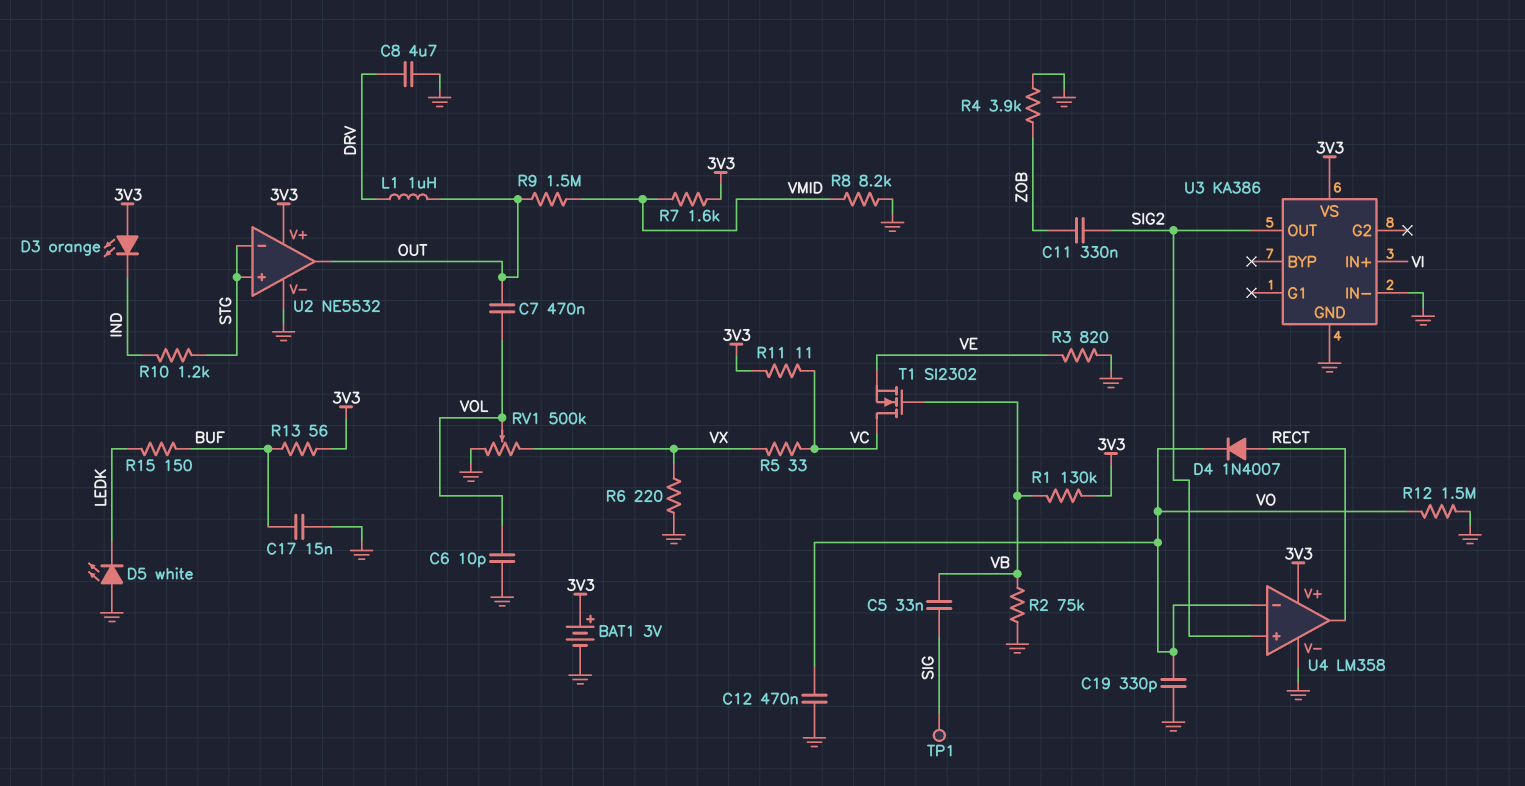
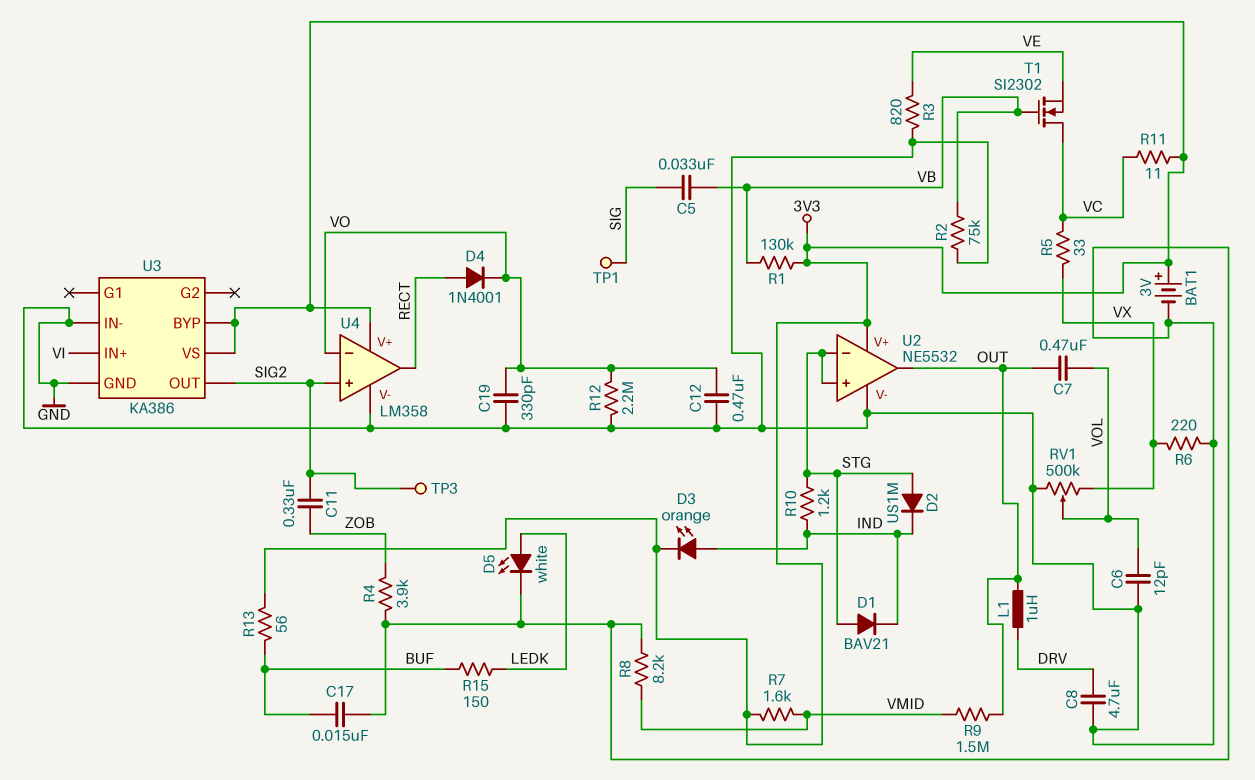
C6: 10pF (GND, VOL) -> 12pF (GND, VOL)
D1: none -> diode BAV21 (A STG, K IND)
D2: none -> diode US1M (A STG, K IND)
D3: LED orange (A 3V3, K IND) -> LED orange (A IND, K 3V3)
D4: diode 1N4007 (A RECT, K VO) -> diode 1N4001 (A RECT, K VO)
D5: LED white (A GND, K LEDK) -> LED white (A LEDK, K GND)
R12: 1.5M (GND, VO) -> 2.2M (GND, VO)
TP3: none -> test point (SIG2)
U3 pin BYP: none -> 3V3

